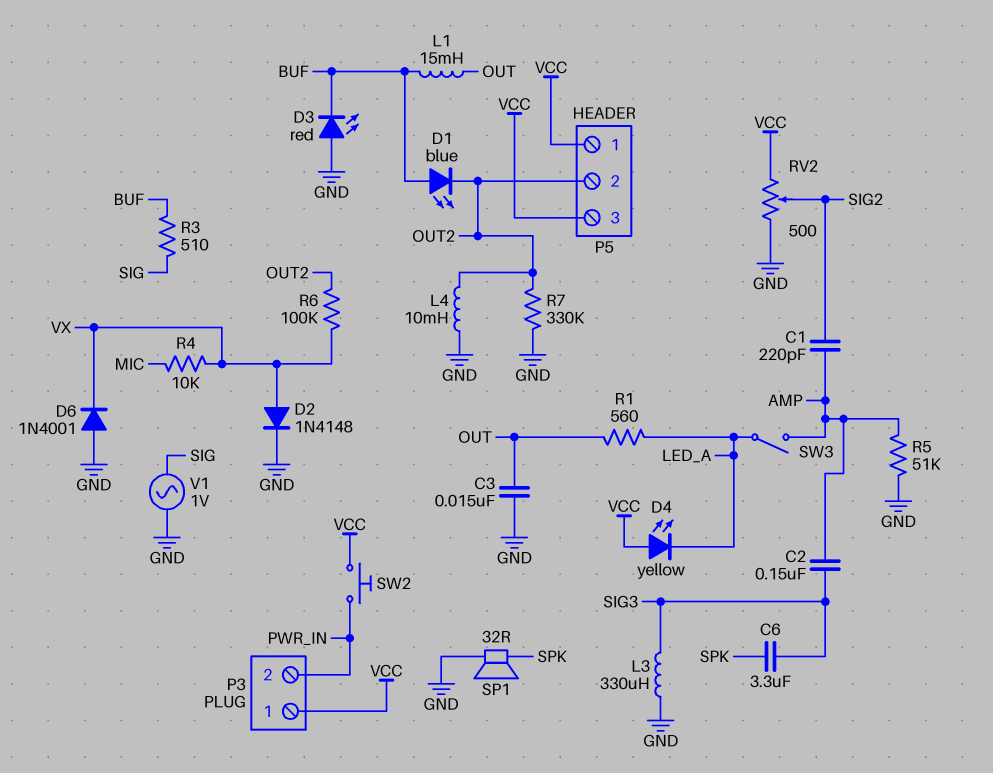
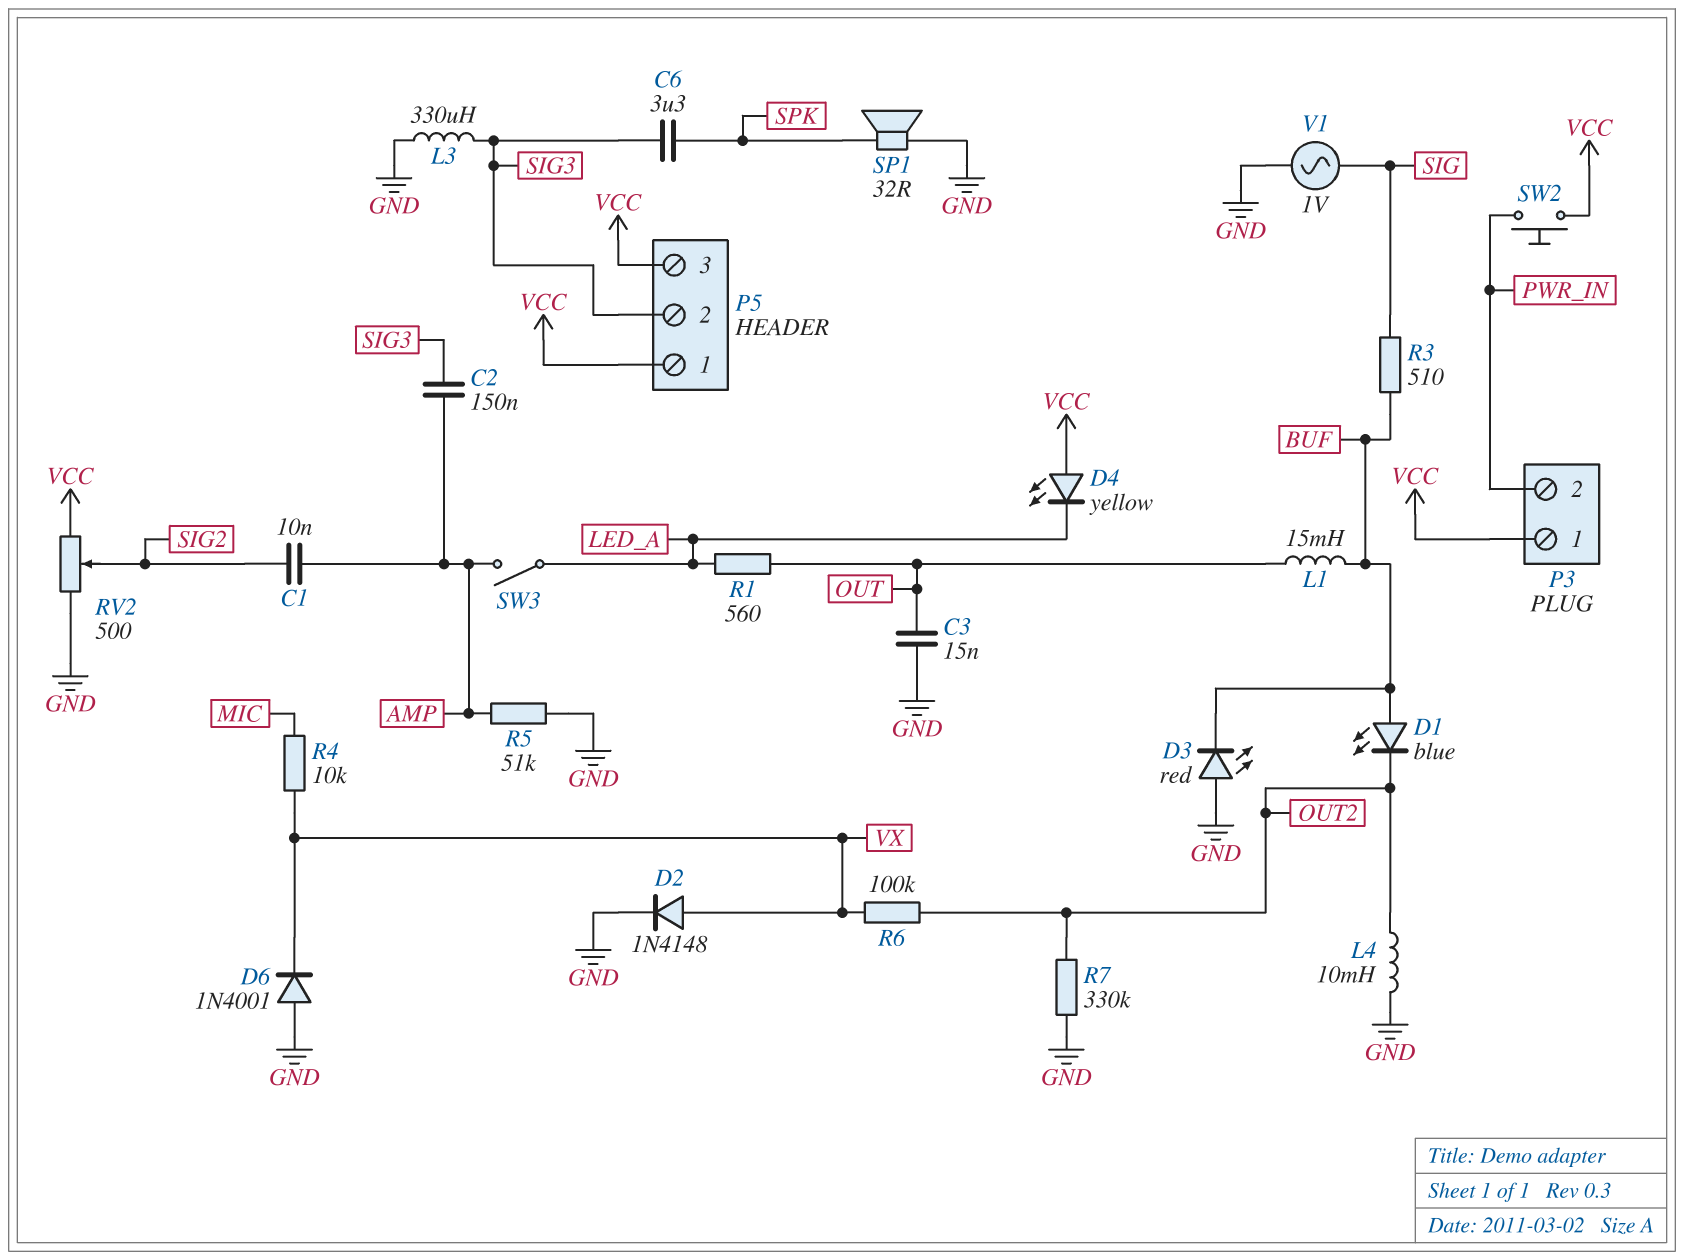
C1: 220pF (AMP, SIG2) -> 10nF (AMP, SIG2)
P5 pin 2: OUT2 -> SIG3

